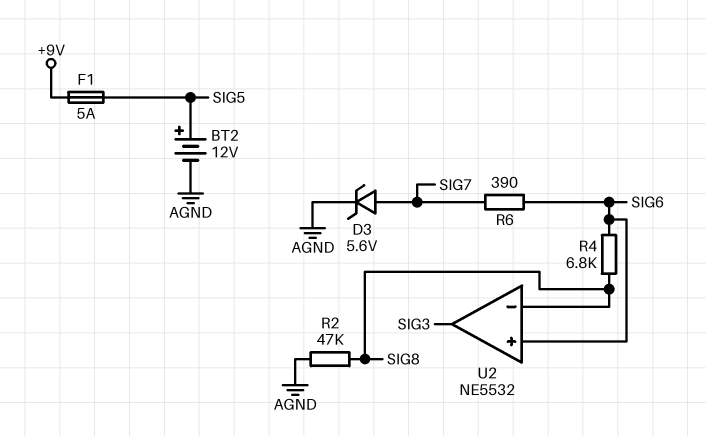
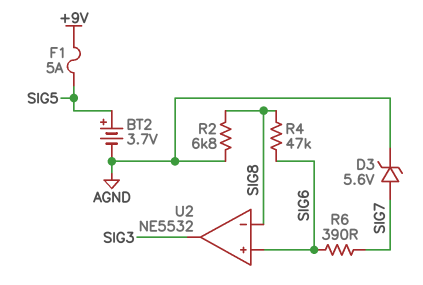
BT2: 12V (plus SIG5, minus AGND) -> 3.7V (plus SIG5, minus AGND)
R2: 47k (AGND, SIG8) -> 6.8k (AGND, SIG8)
R4: 6.8k (SIG6, SIG8) -> 47k (SIG6, SIG8)

